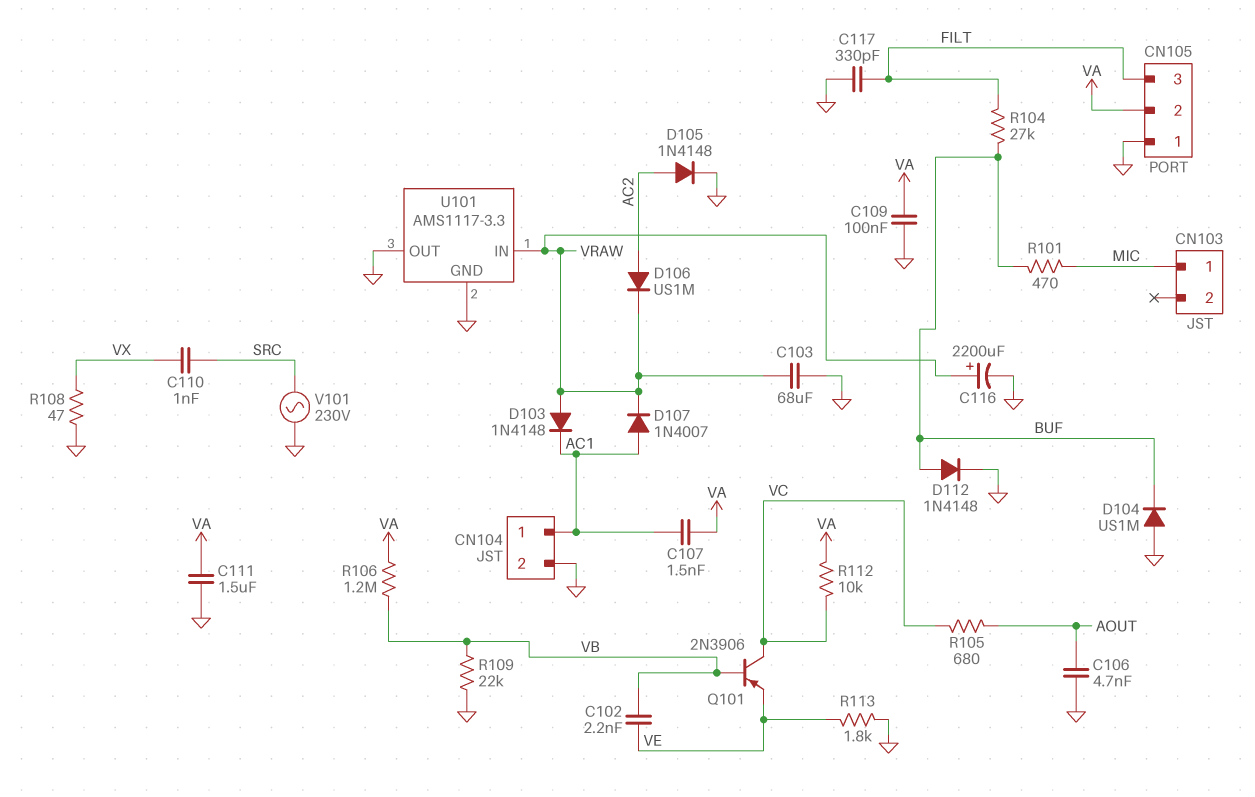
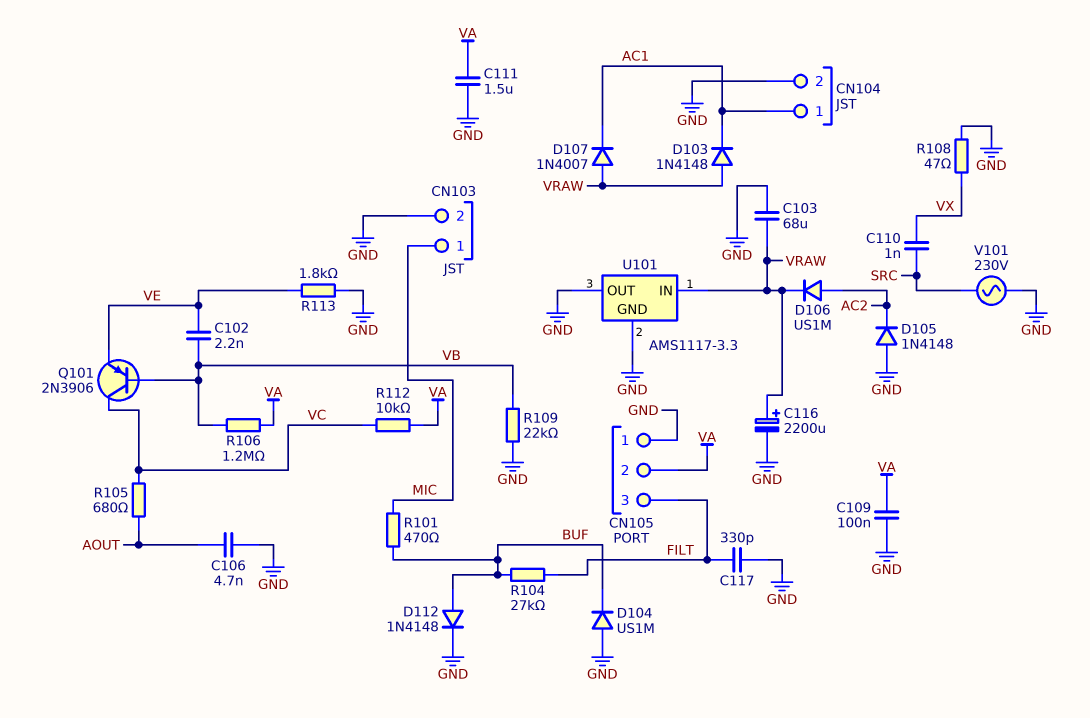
C107: 1.5nF (AC1, VA) -> none
CN103 pin 2: none -> GND
D105: diode 1N4148 (A AC2, K GND) -> diode 1N4148 (A GND, K AC2)
D107: diode 1N4007 (A AC1, K VRAW) -> diode 1N4007 (A VRAW, K AC1)

